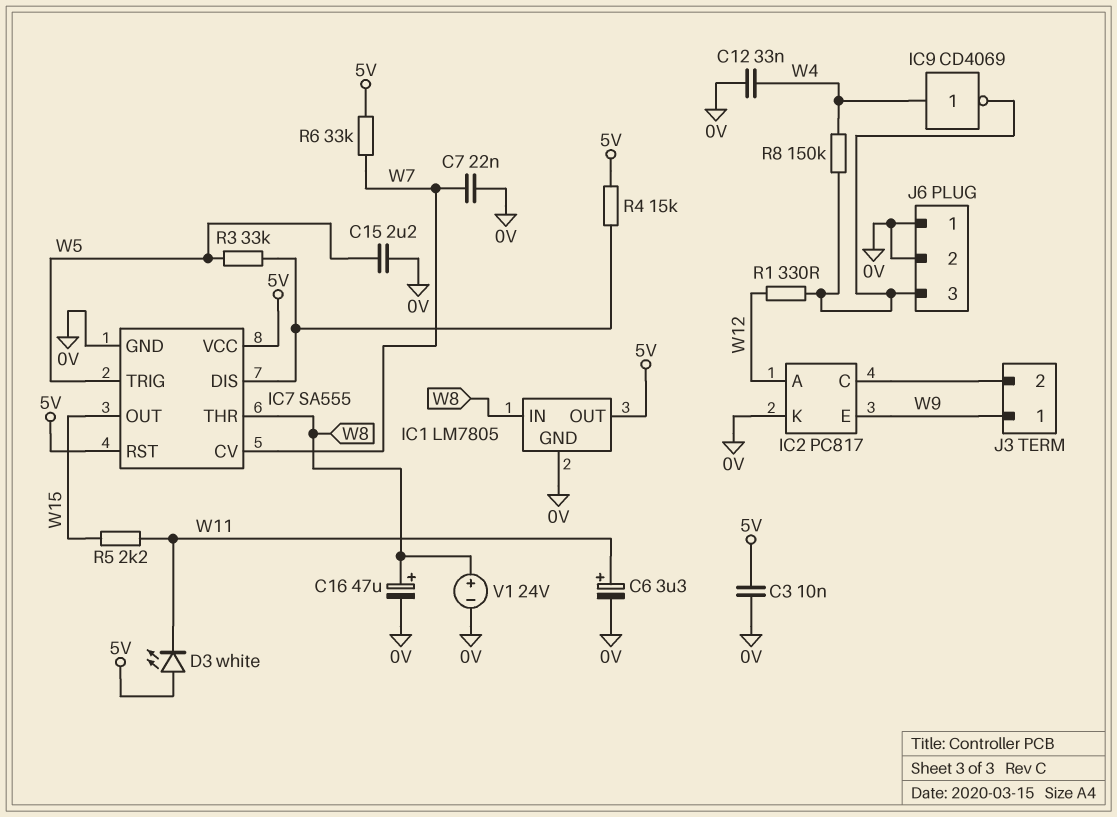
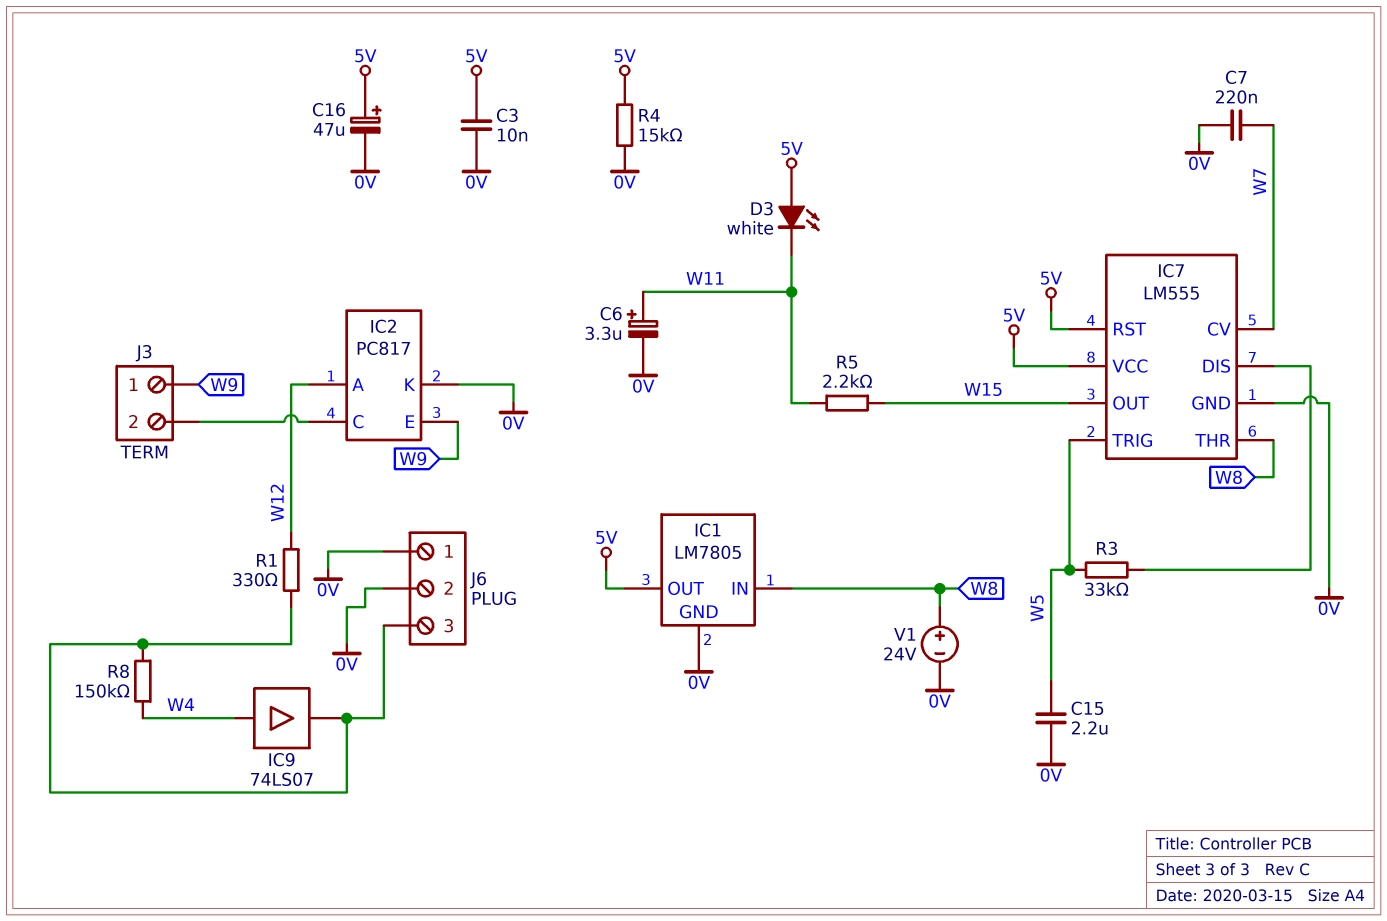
C7: 22nF (0V, W7) -> 220nF (0V, W7)
C12: 33nF (0V, W4) -> none
C16: 47uF (plus W8, minus 0V) -> 47uF (plus 5V, minus 0V)
IC7: SA555 -> LM555
IC9: NOT CD4069 (in W4, out J6/3) -> buffer 74LS07 (in W4, out J6/3)
R4: 15k (5V, IC7/DIS) -> 15k (0V, 5V)
R6: 33k (5V, W7) -> none

